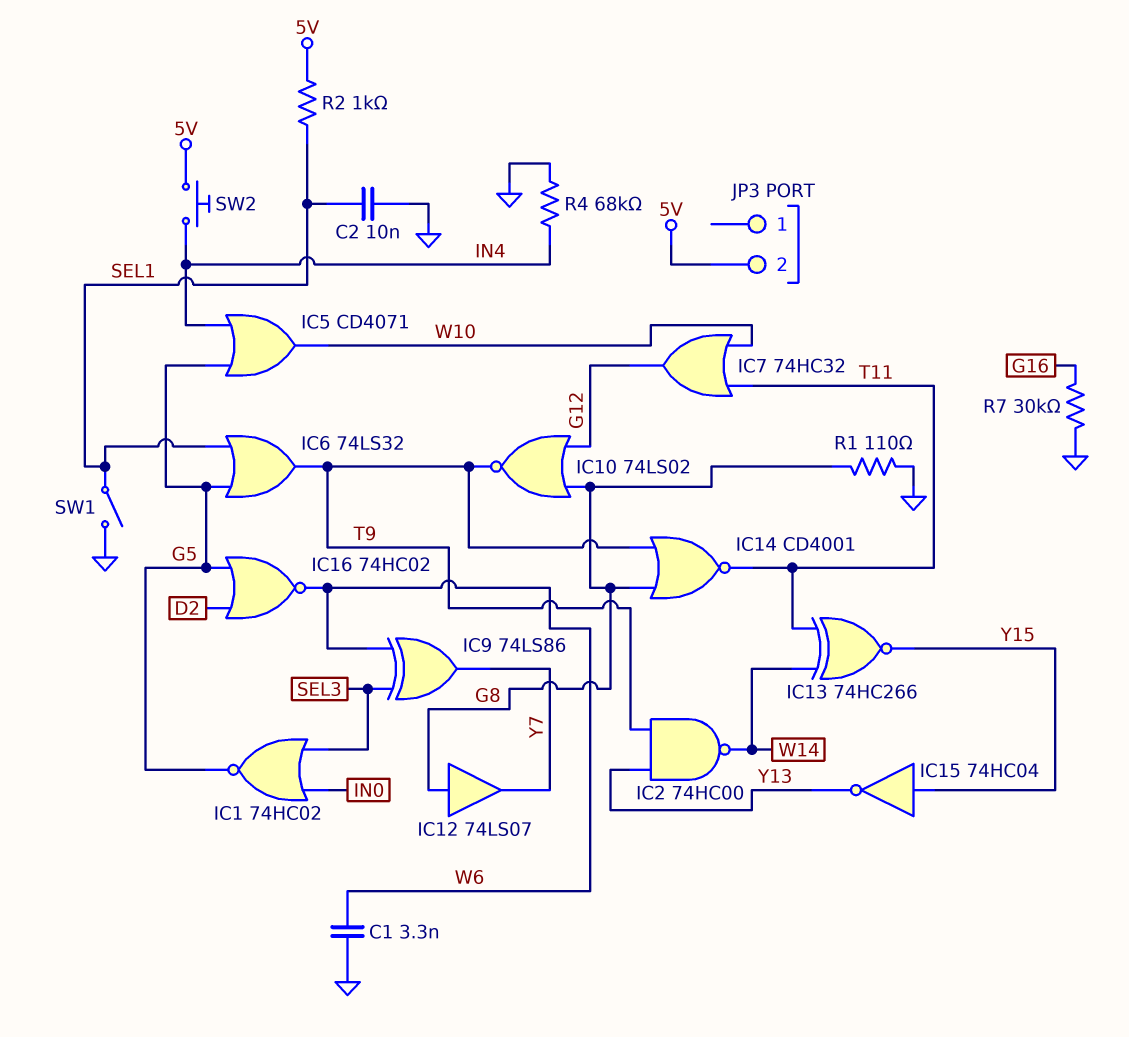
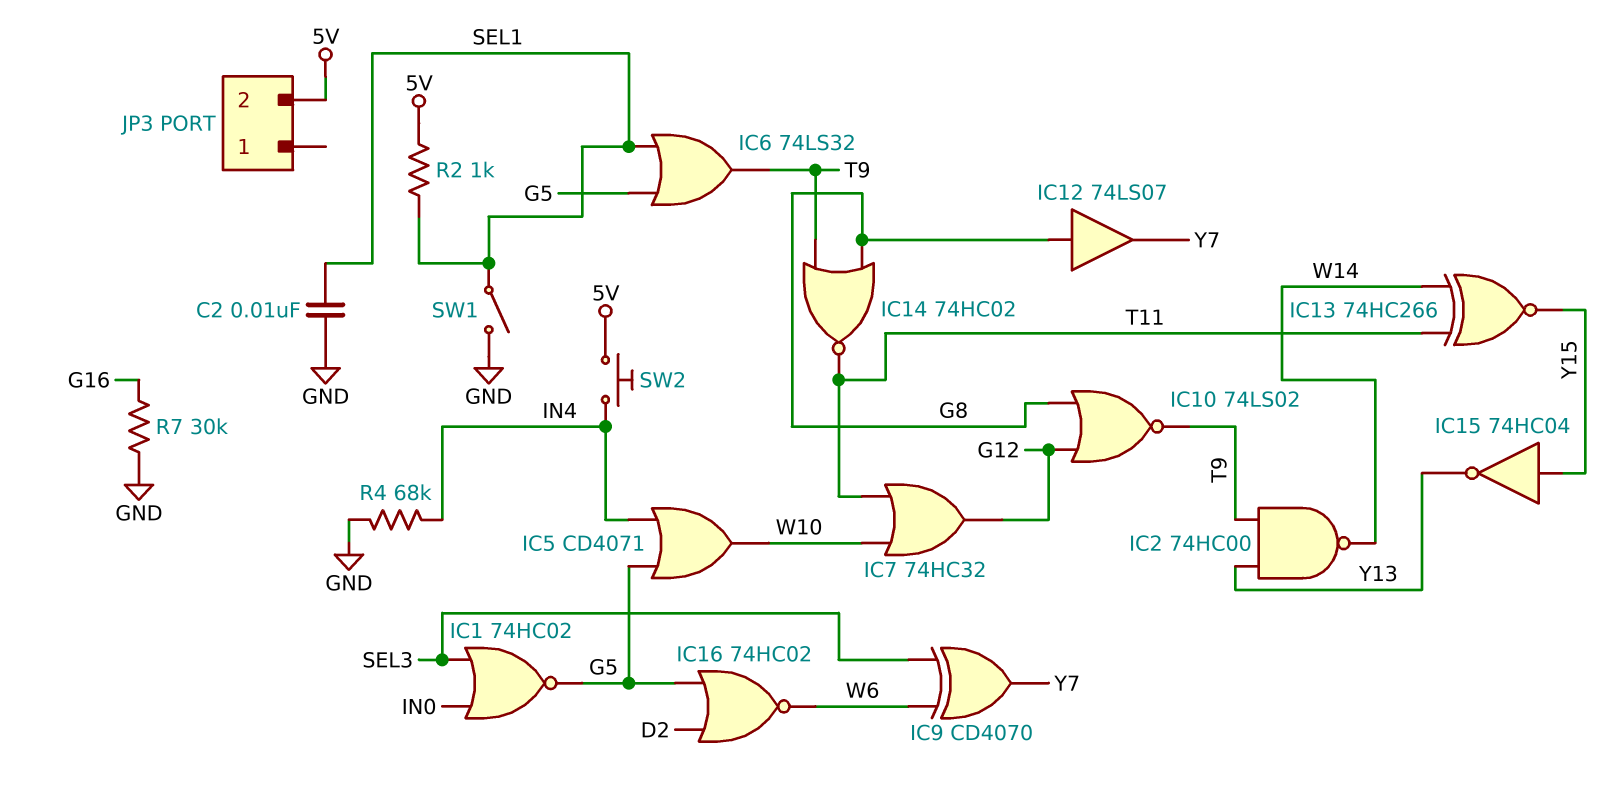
C1: 3.3nF (GND, W6) -> none
IC9: XOR 74LS86 (in SEL3, in W6, out Y7) -> XOR CD4070 (in SEL3, in W6, out Y7)
IC14: NOR CD4001 (in G8, in T9, out T11) -> NOR 74HC02 (in G8, in T9, out T11)
R1: 110 (G8, GND) -> none

